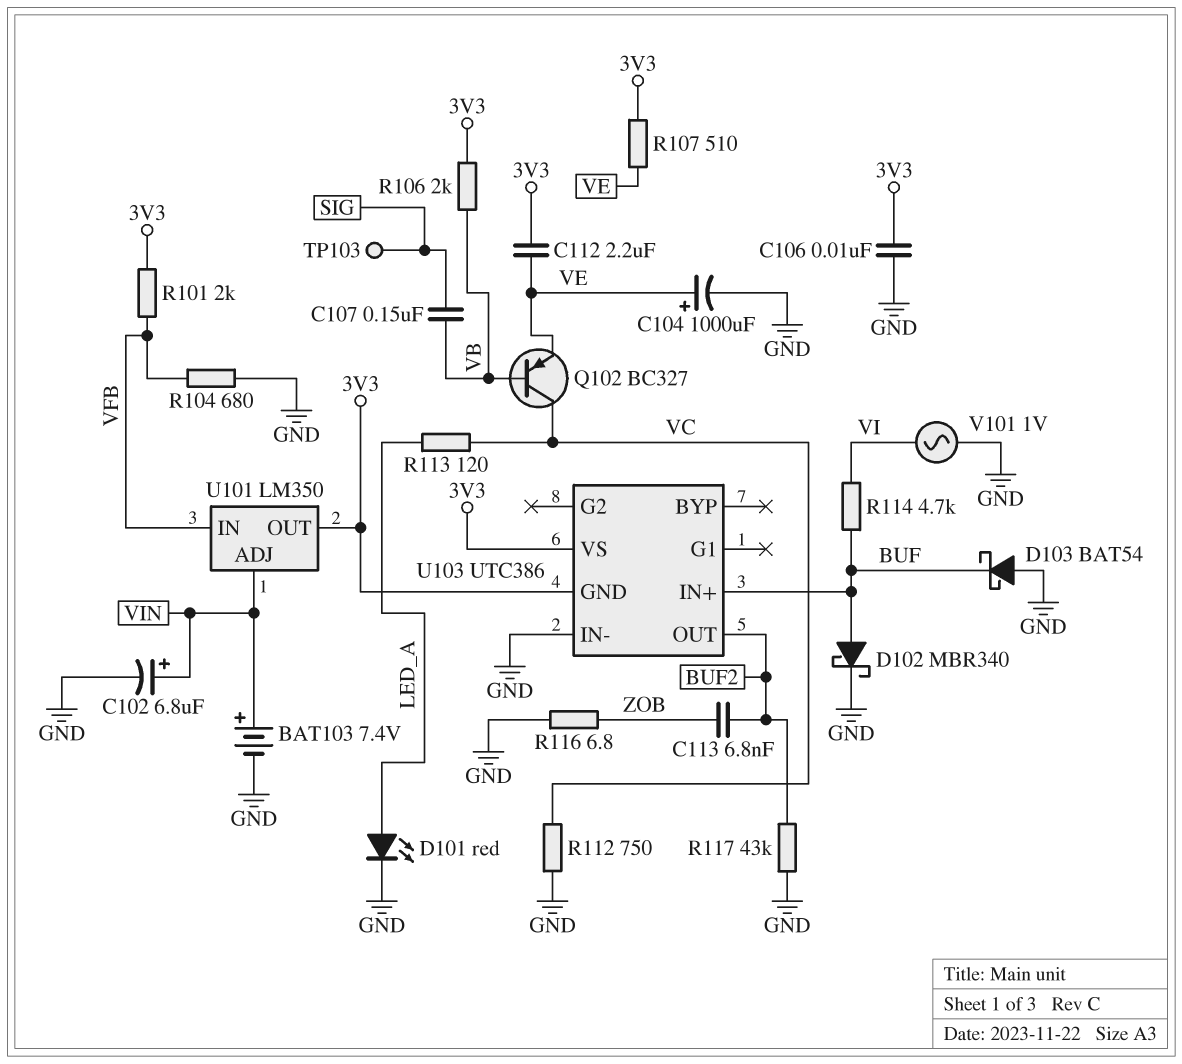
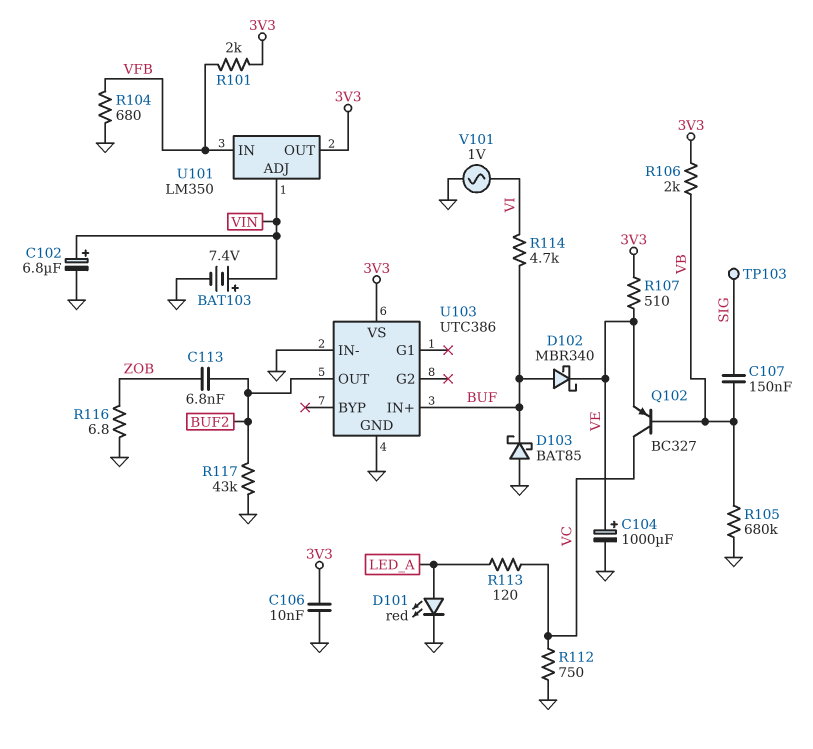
C112: 2.2uF (3V3, VE) -> none
D102: schottky MBR340 (A BUF, K GND) -> schottky MBR340 (A BUF, K VE)
D103: schottky BAT54 (A GND, K BUF) -> schottky BAT85 (A GND, K BUF)
R105: none -> 680k (GND, VB)
U103 pin GND: 3V3 -> GND

